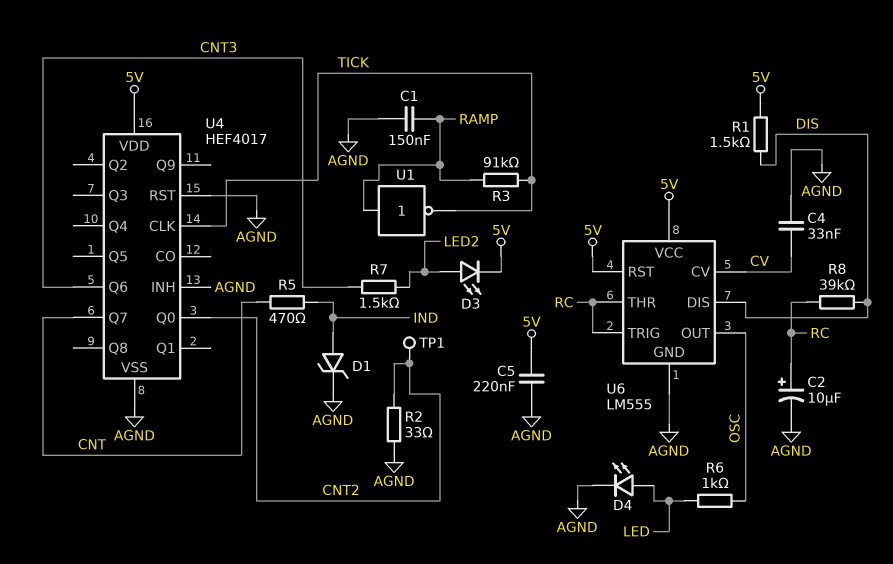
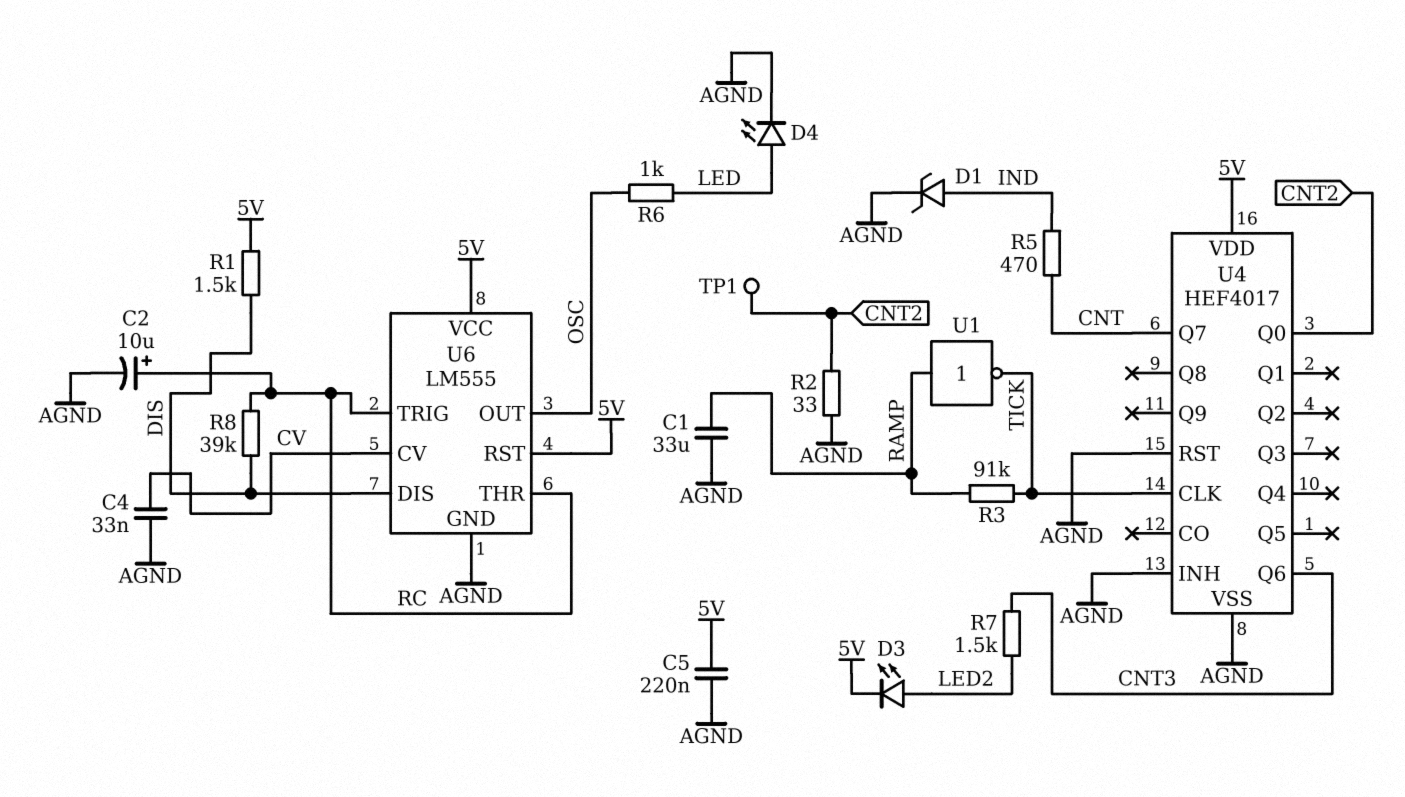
C1: 150nF (AGND, RAMP) -> 33uF (AGND, RAMP)

